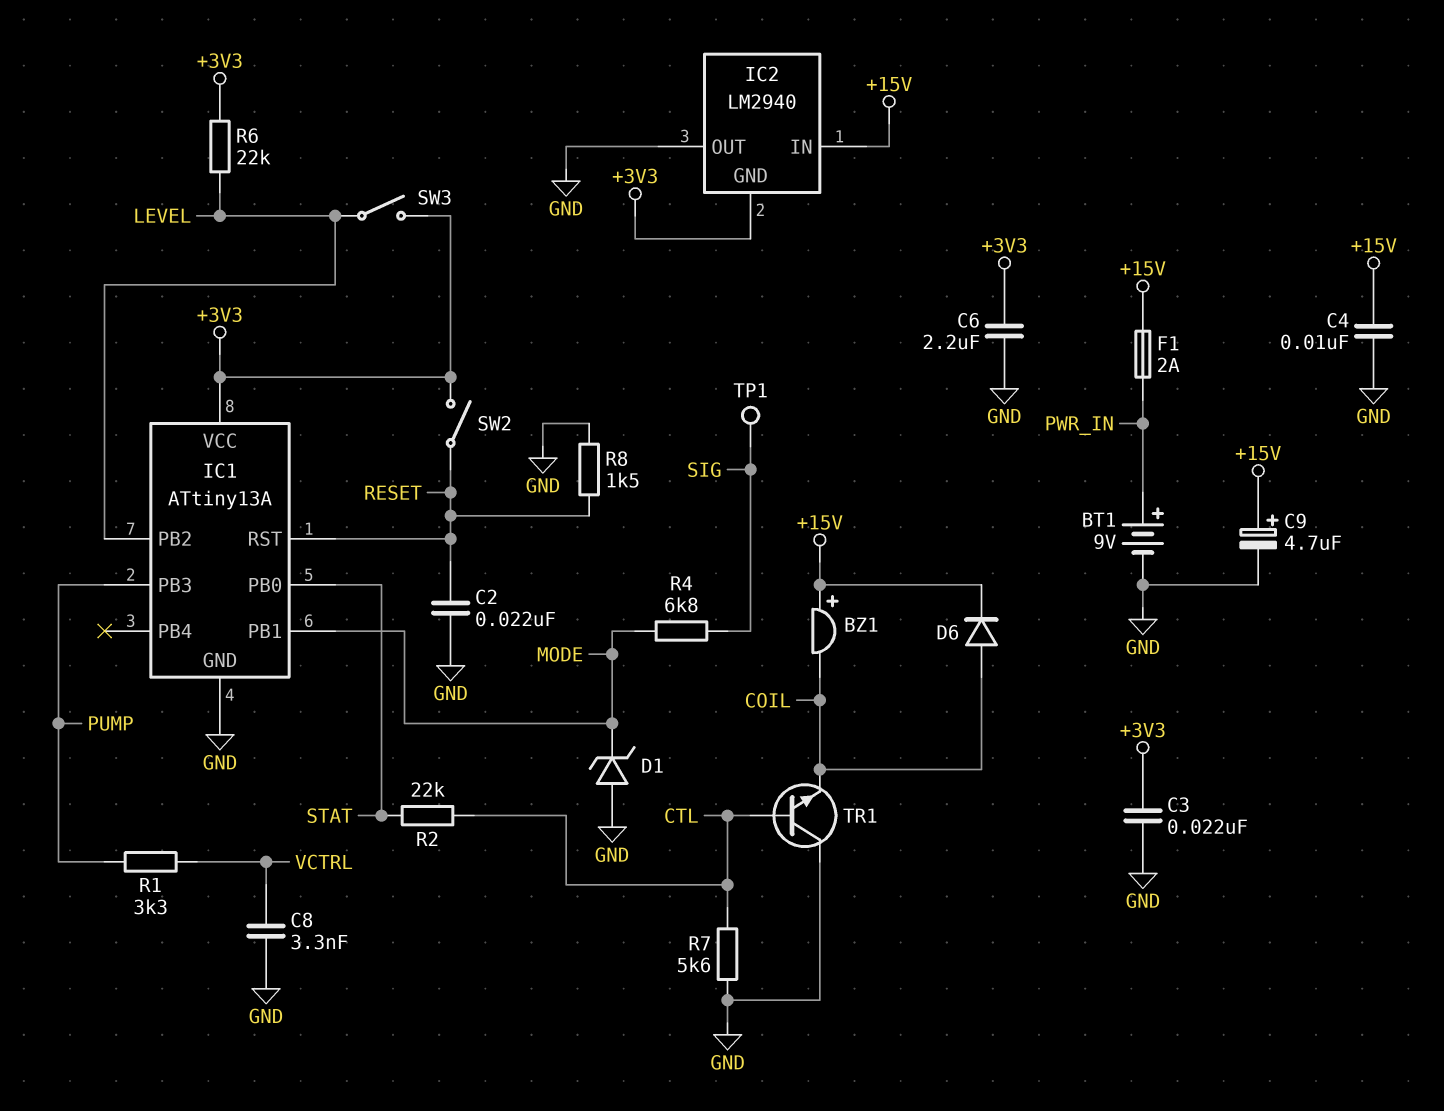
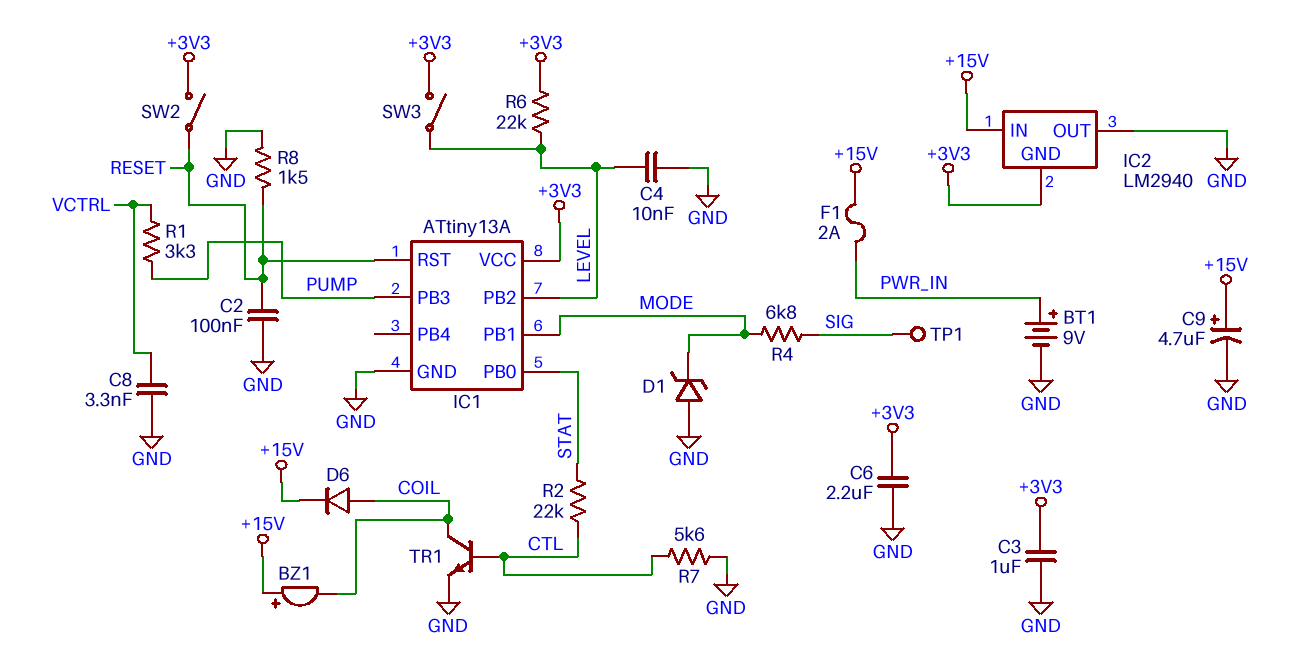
C2: 22nF (GND, RESET) -> 100nF (GND, RESET)
C3: 22nF (+3V3, GND) -> 1uF (+3V3, GND)
C4: 10nF (+15V, GND) -> 10nF (GND, LEVEL)
TR1: NPN (B CTL, C GND, E COIL) -> NPN (B CTL, C COIL, E GND)

